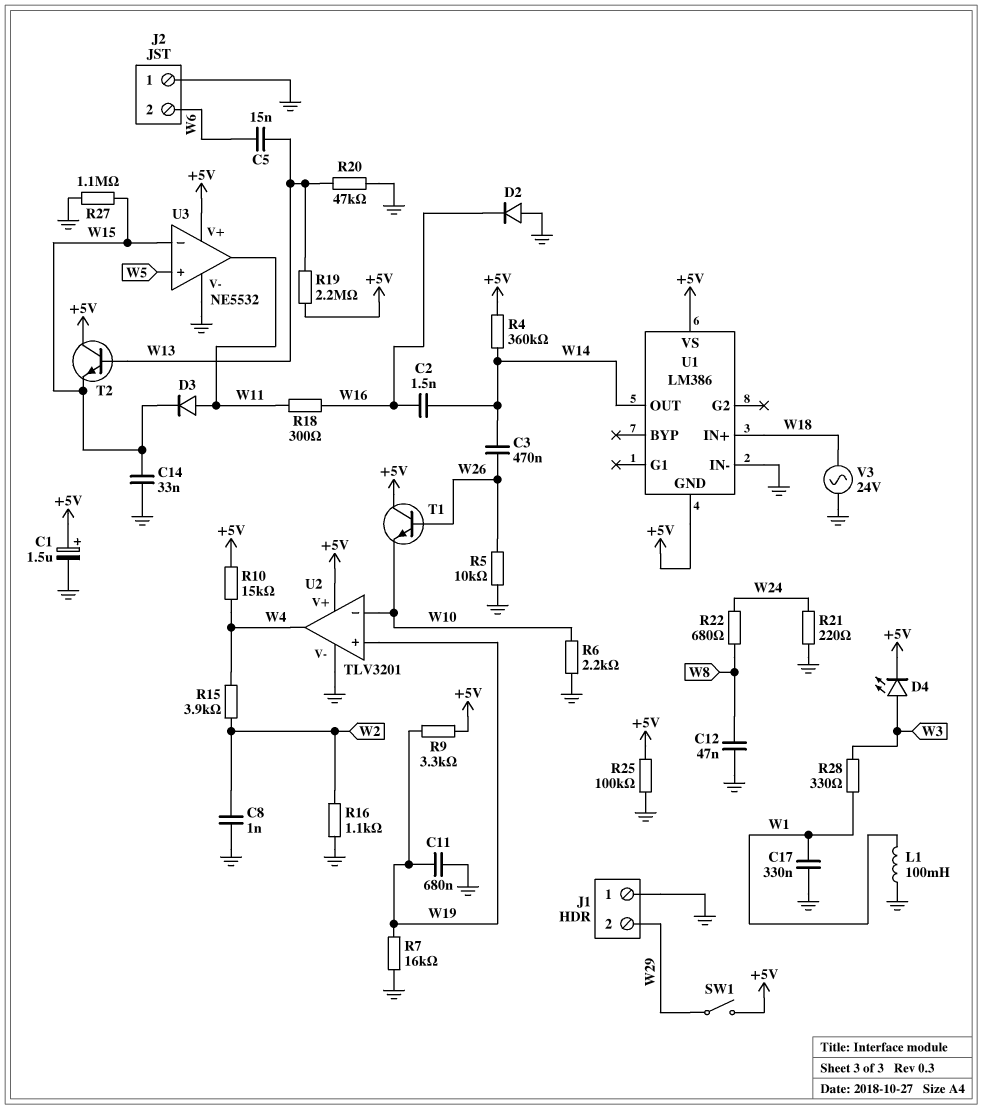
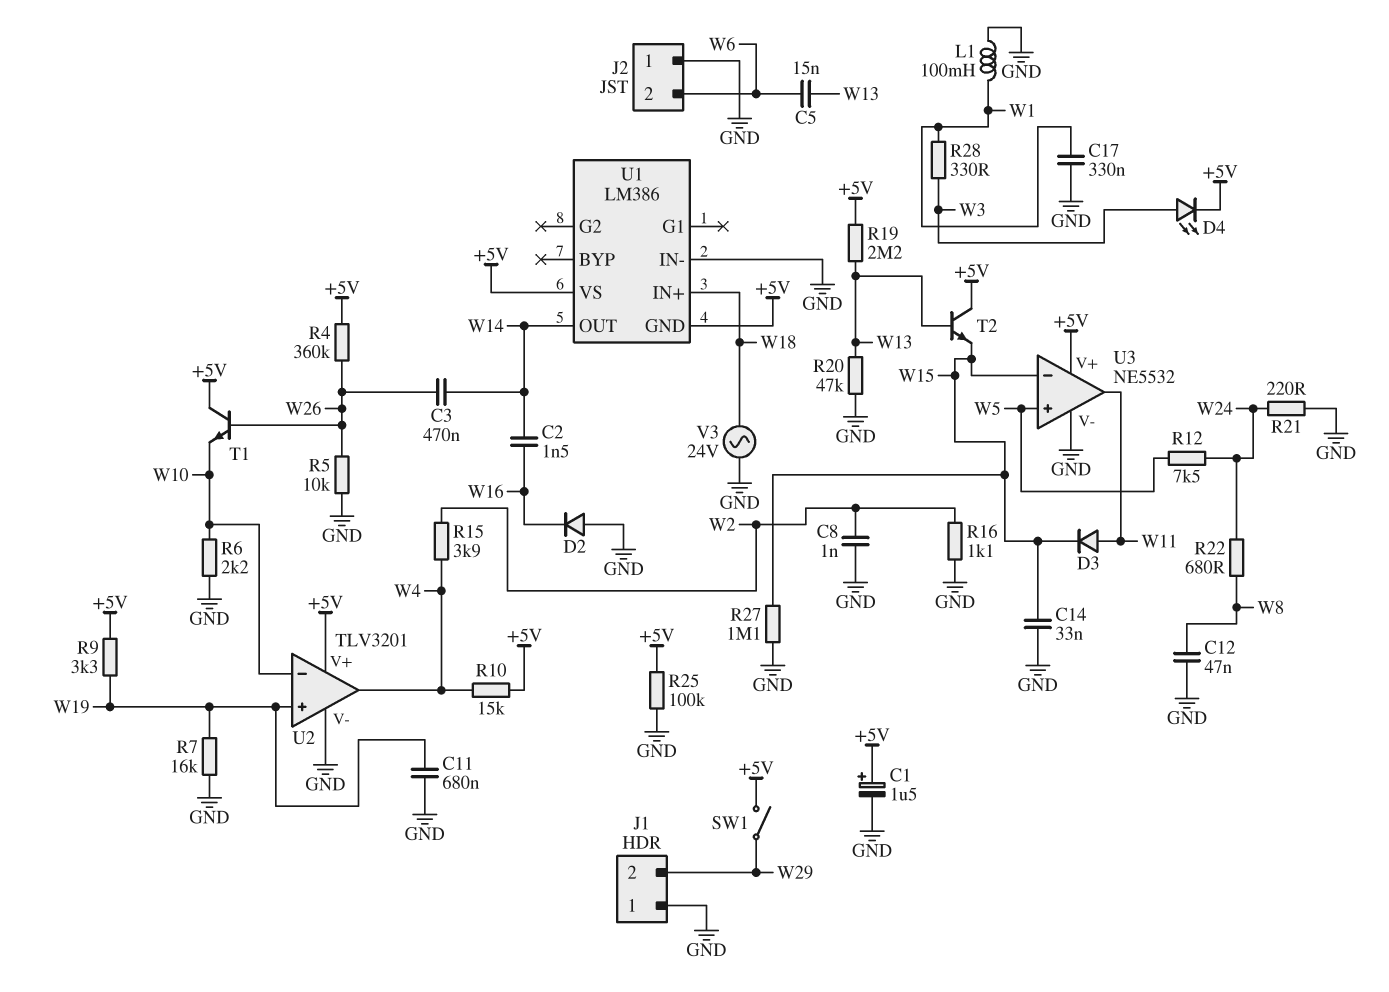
R4: 360k (+5V, W14) -> 360k (+5V, W26)
R12: none -> 7.5k (W5, W24)
R18: 300 (W11, W16) -> none

